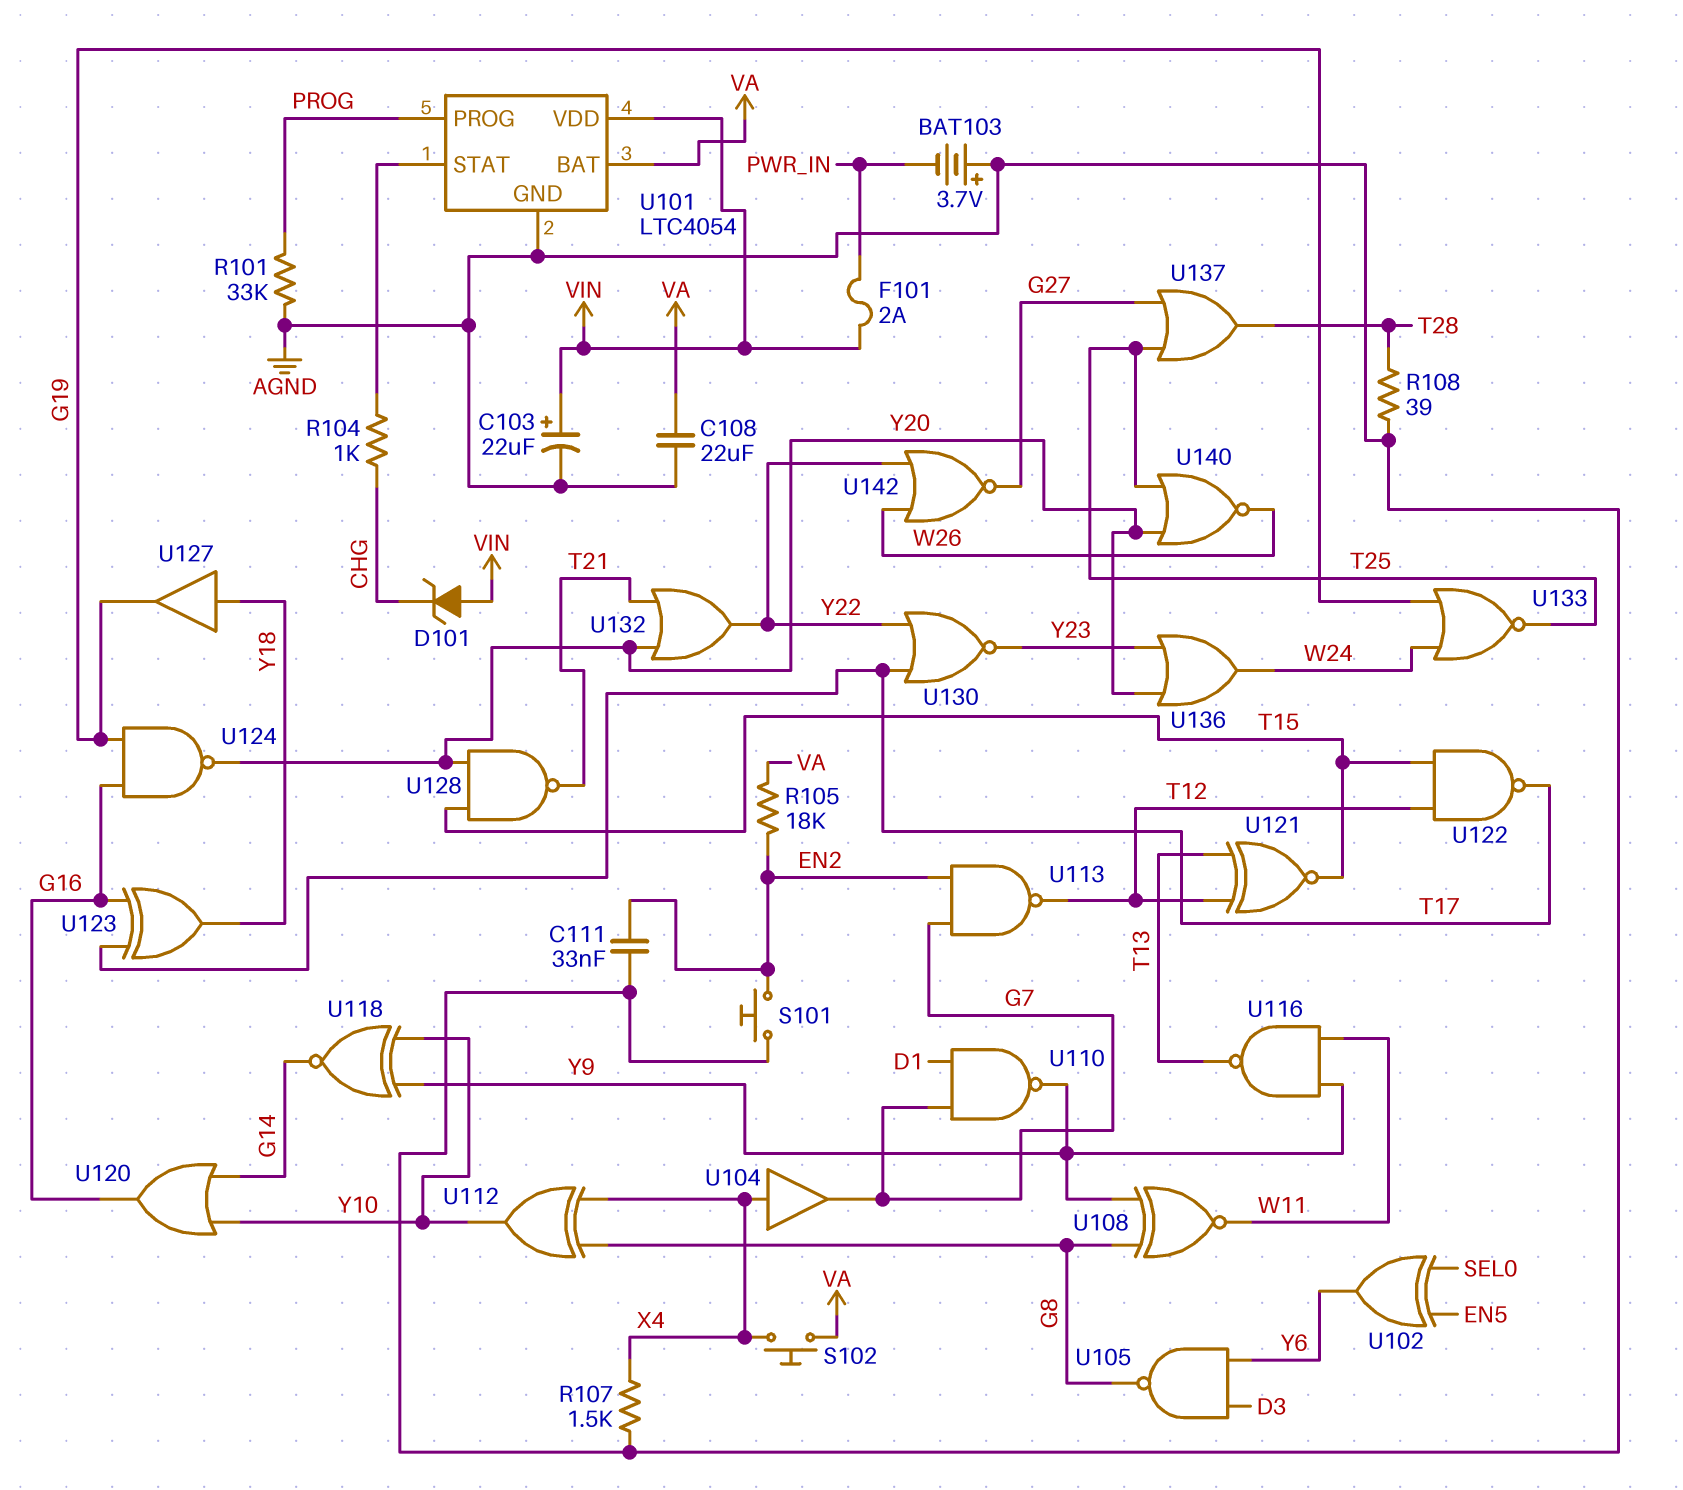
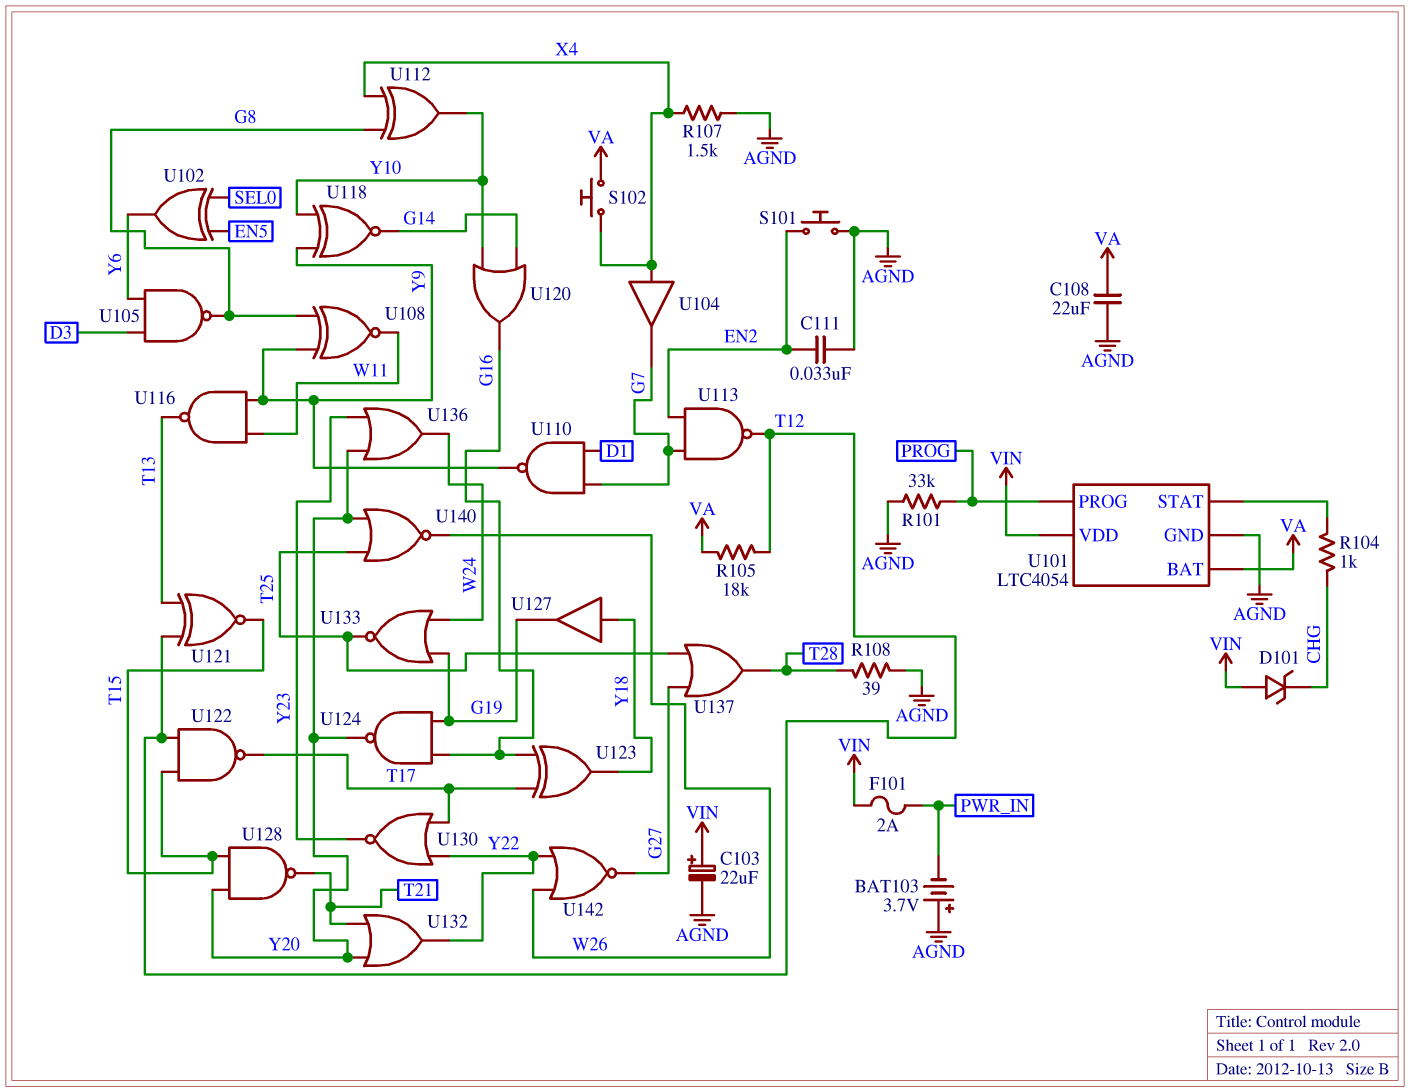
R105: 18k (EN2, VA) -> 18k (T12, VA)

